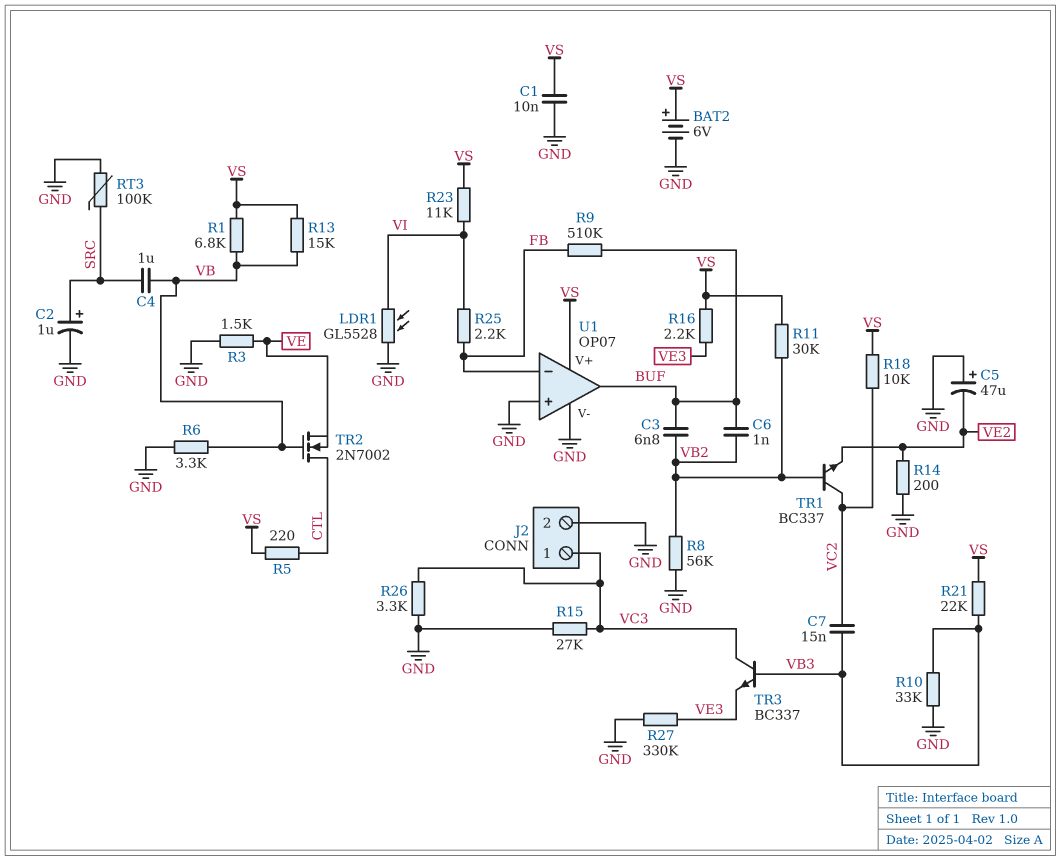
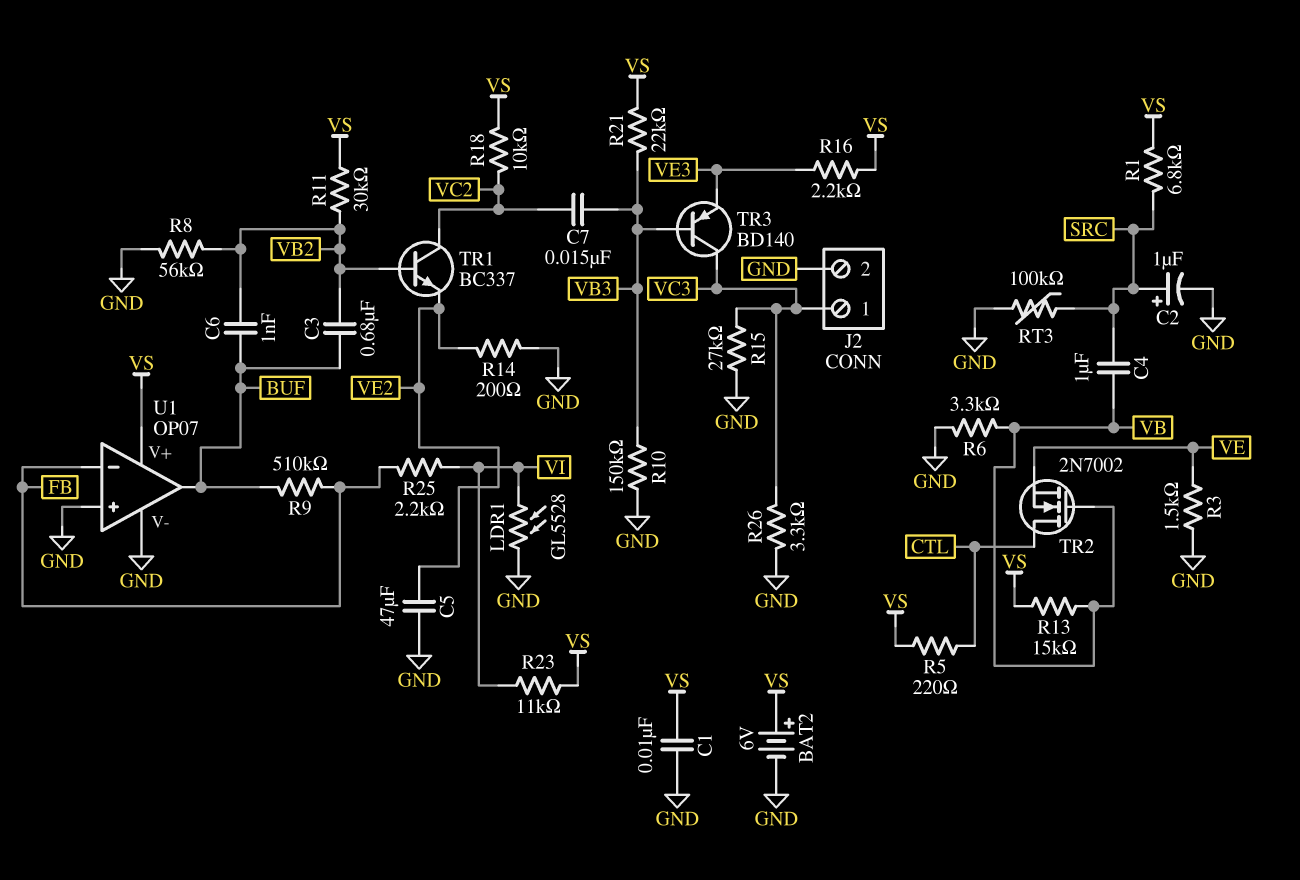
C3: 6.8nF (BUF, VB2) -> 680nF (BUF, VB2)
C5: 47uF (plus GND, minus VE2) -> 47uF (GND, VE2)
R1: 6.8k (VB, VS) -> 6.8k (SRC, VS)
R10: 33k (GND, VB3) -> 150k (GND, VB3)
R27: 330k (GND, VE3) -> none
TR3: NPN BC337 (B VB3, C VC3, E VE3) -> PNP BD140 (B VB3, C VC3, E VE3)

